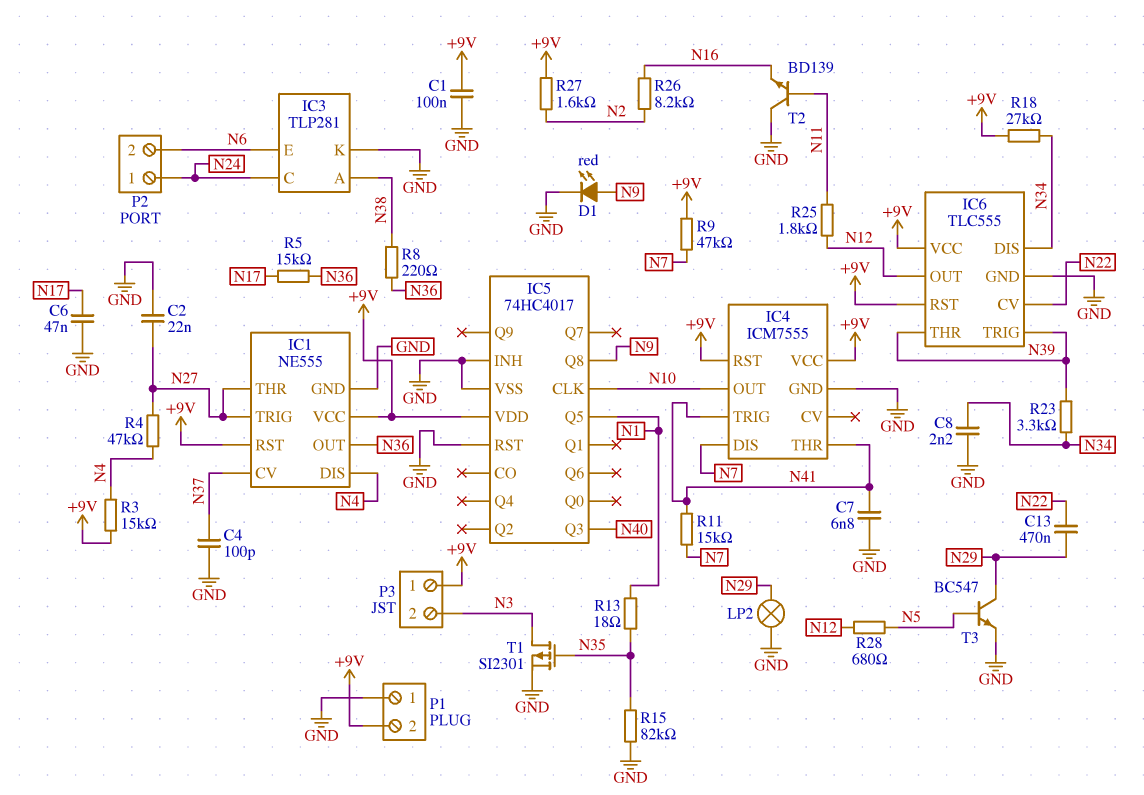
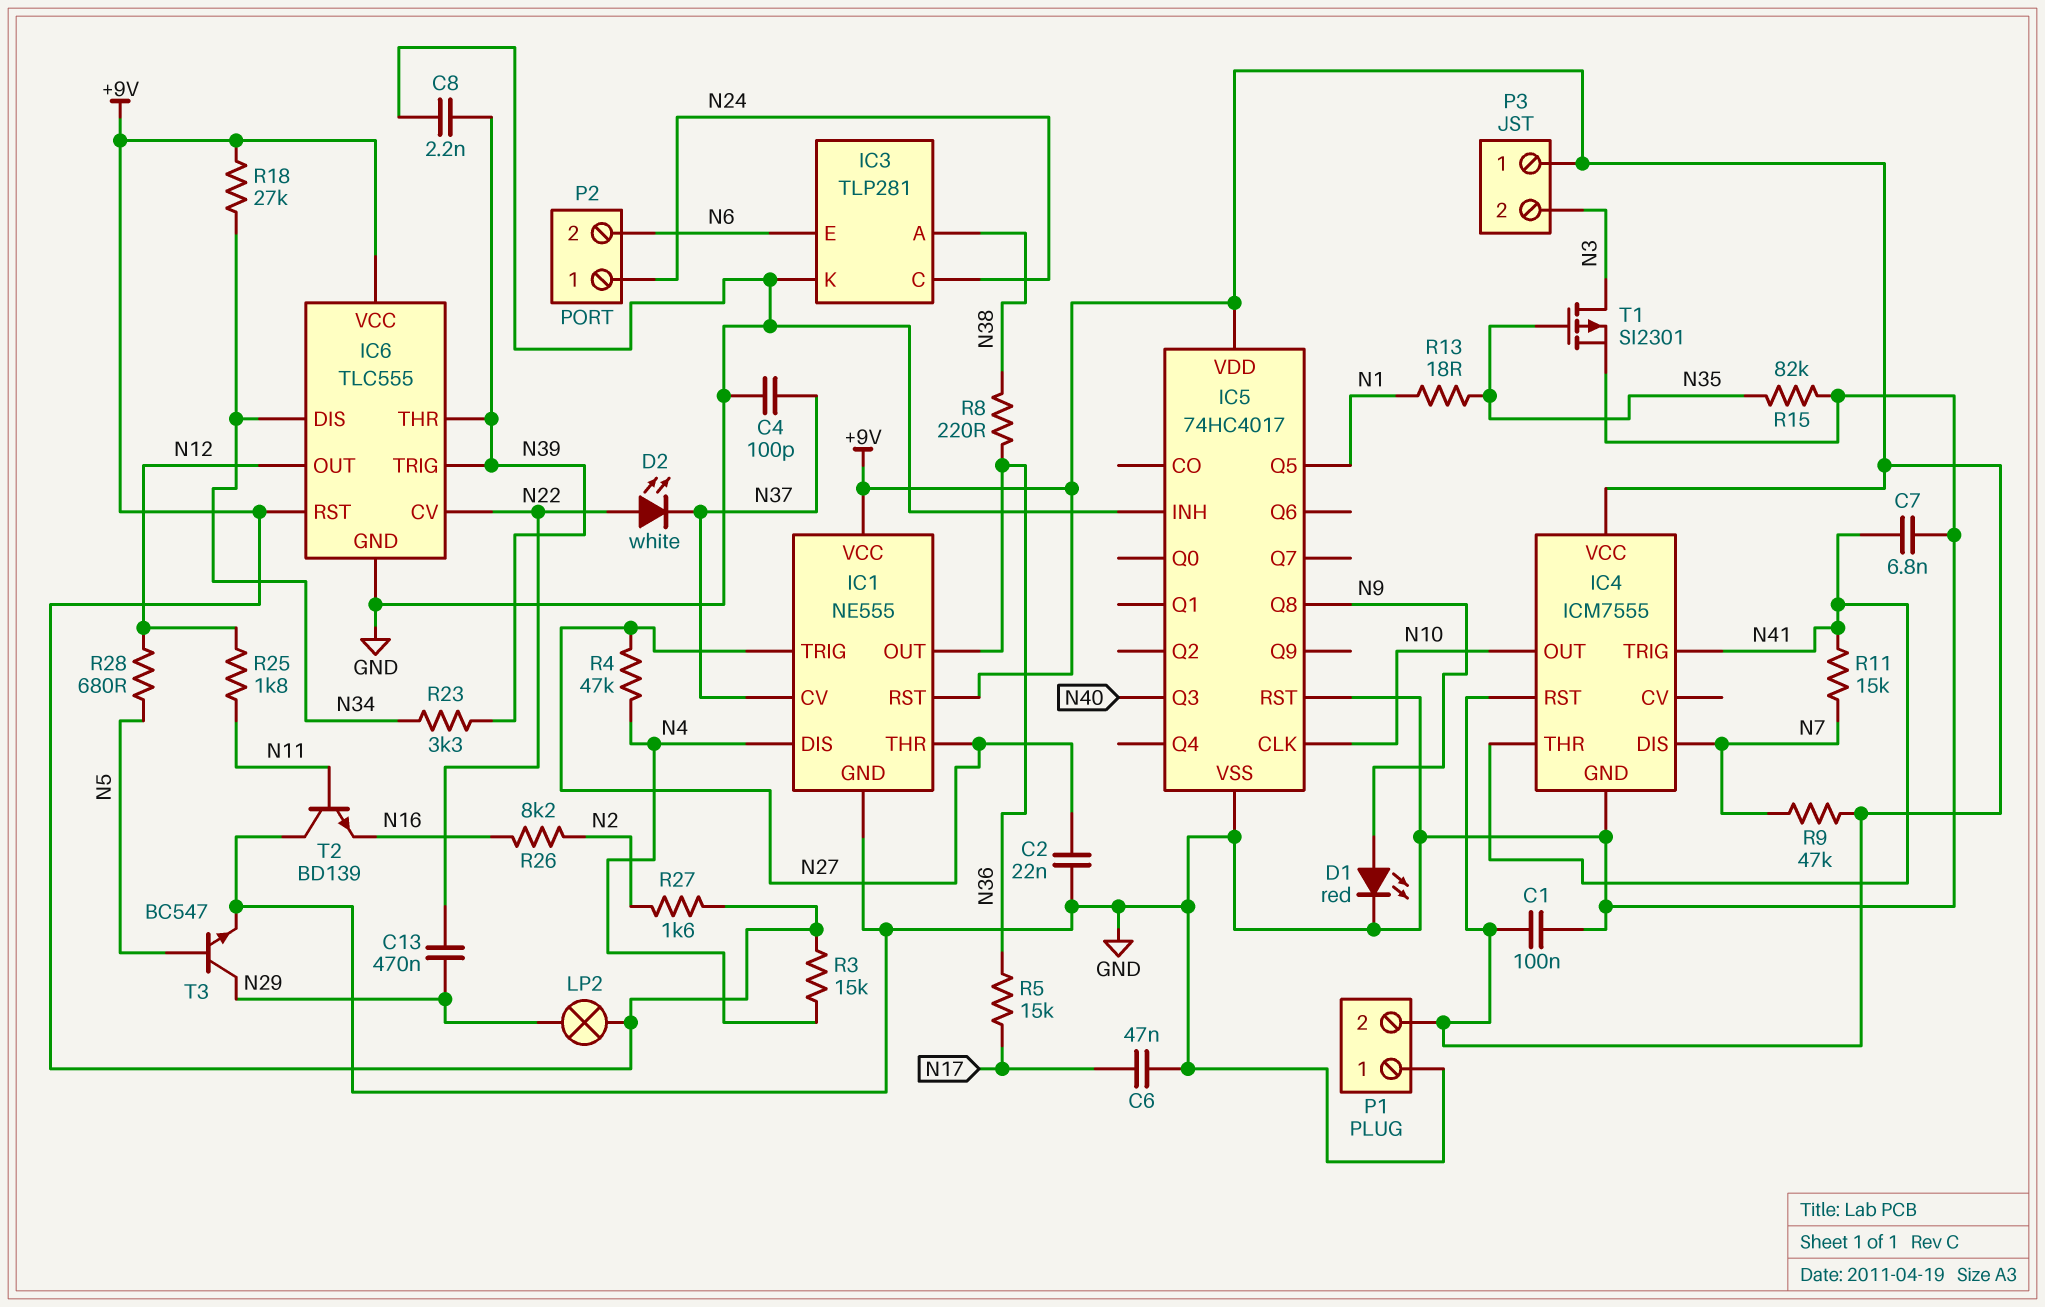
C8: 2.2nF (GND, N34) -> 2.2nF (GND, N39)
D2: none -> LED white (A N22, K N37)
LP2: lamp (GND, N29) -> lamp (+9V, N29)

